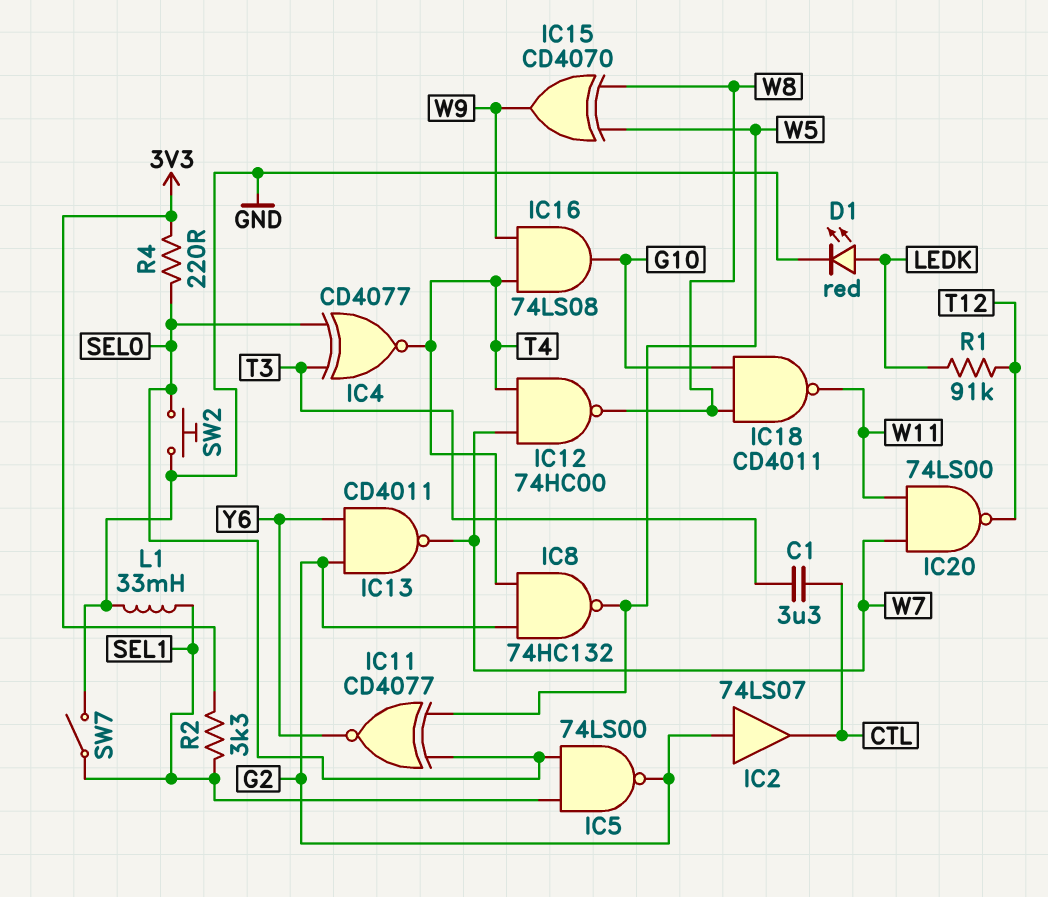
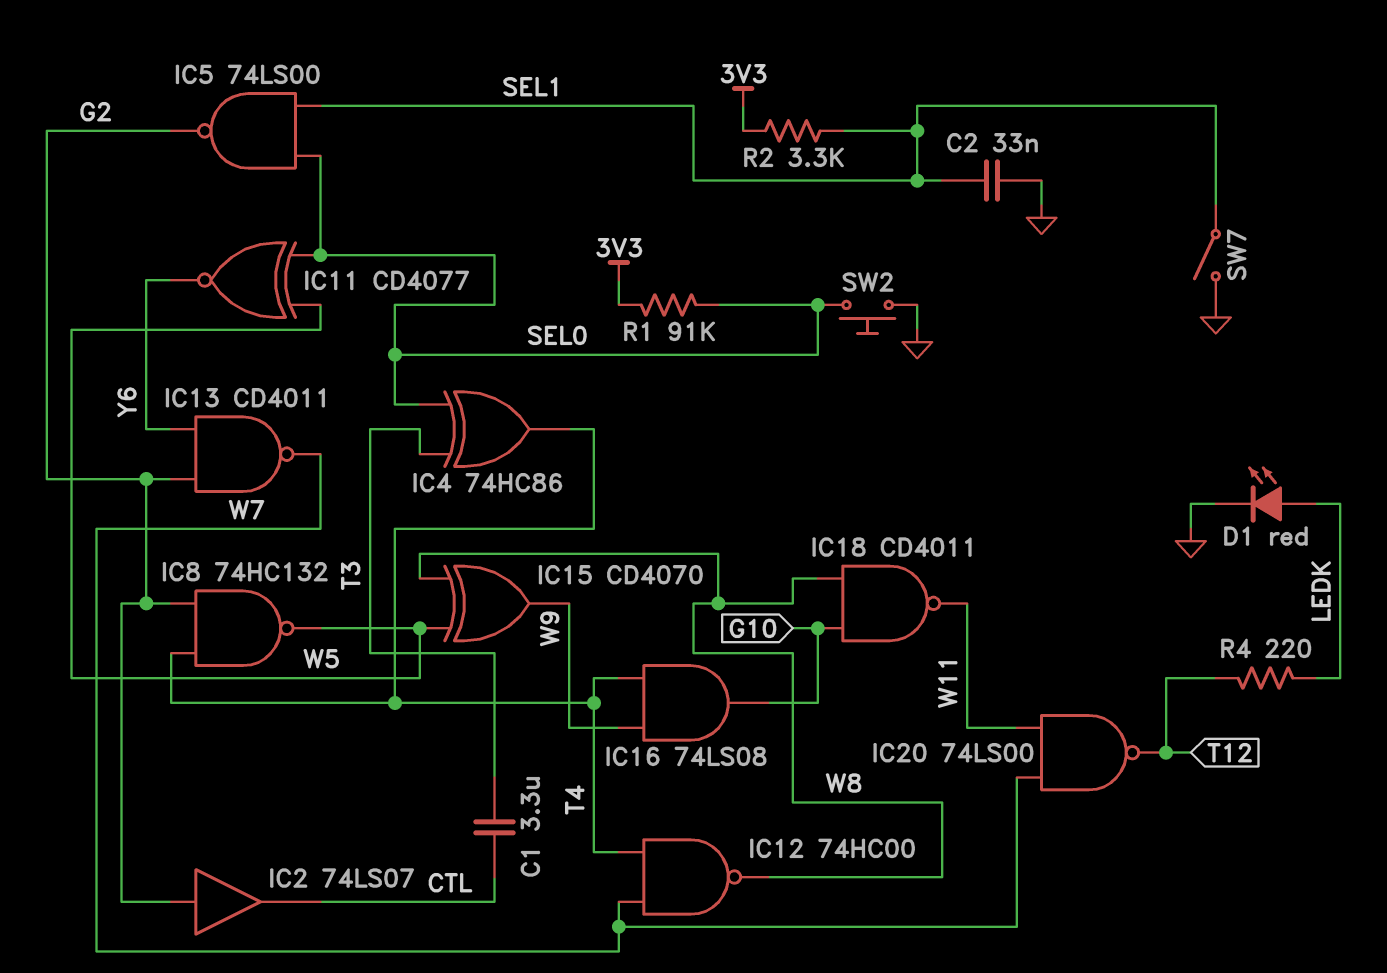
C2: none -> 33nF (GND, SEL1)
IC4: XNOR CD4077 (in SEL0, in T3, out T4) -> XOR 74HC86 (in SEL0, in T3, out T4)
L1: 33mH (GND, SEL1) -> none
R1: 91k (LEDK, T12) -> 91k (3V3, SEL0)
R4: 220 (3V3, SEL0) -> 220 (LEDK, T12)

